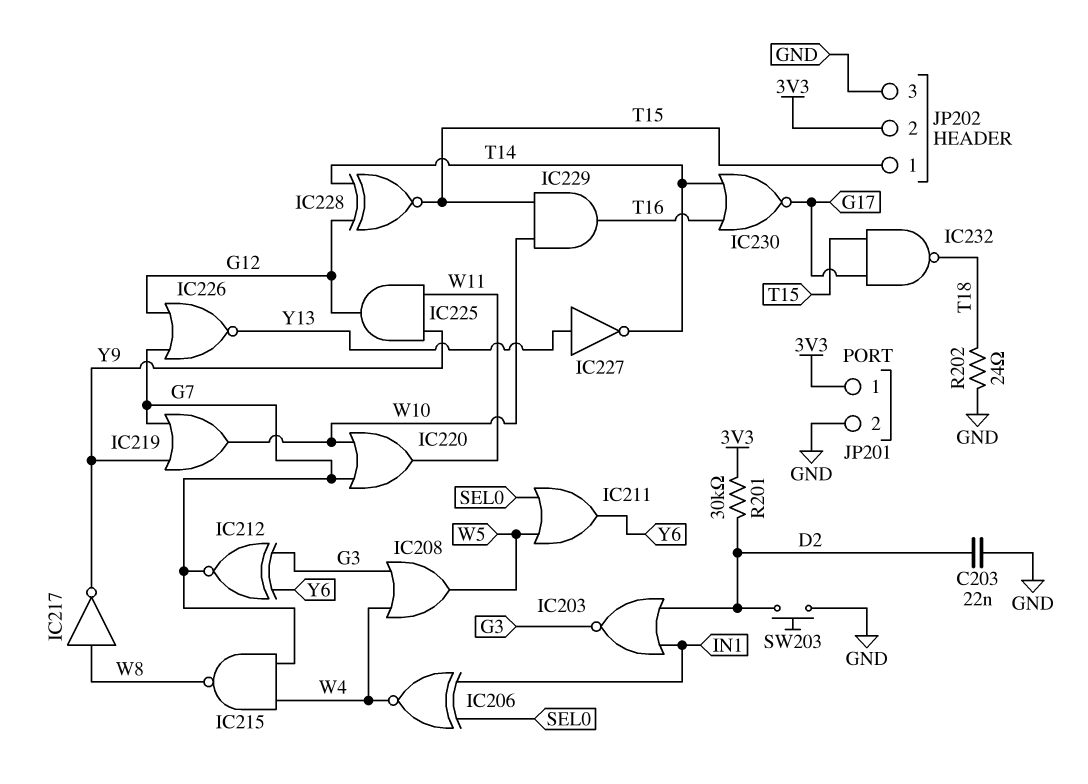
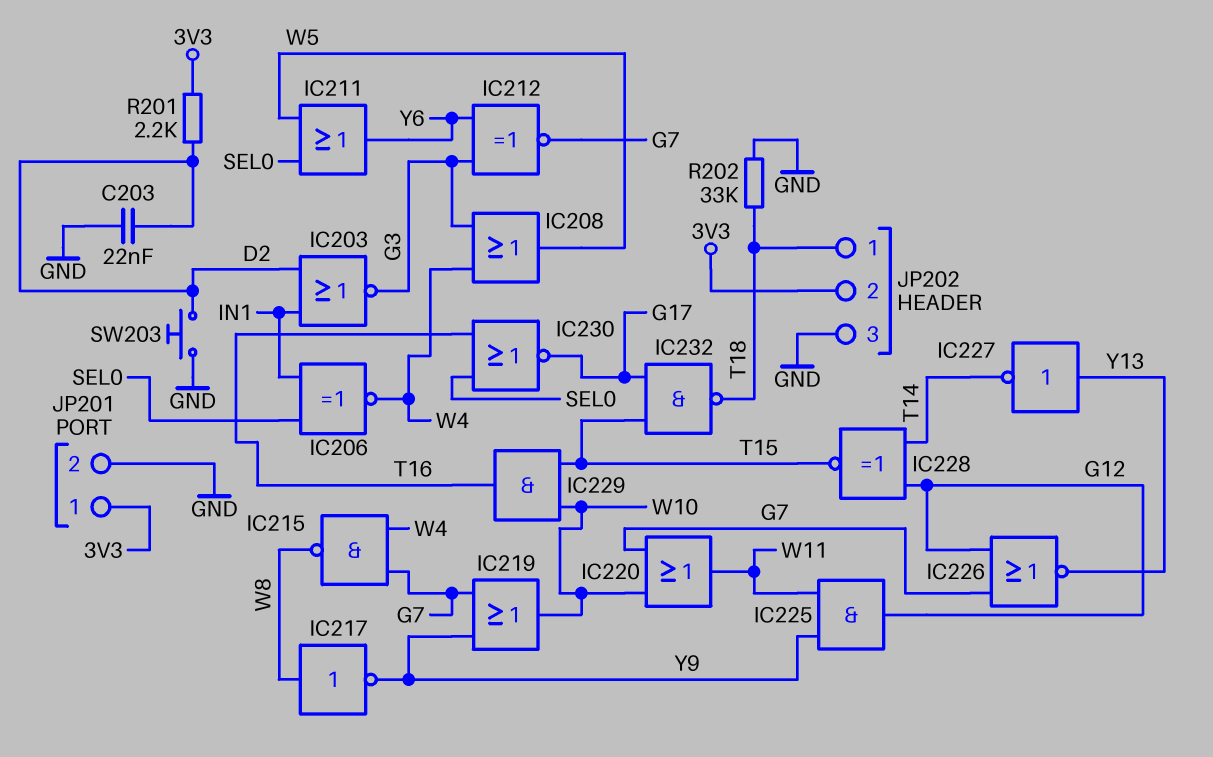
IC230: NOR (in T14, in T16, out G17) -> NOR (in SEL0, in T16, out G17)
JP202 pin 1: T15 -> T18
R201: 30k (3V3, D2) -> 2.2k (3V3, D2)
R202: 24 (GND, T18) -> 33k (GND, T18)

